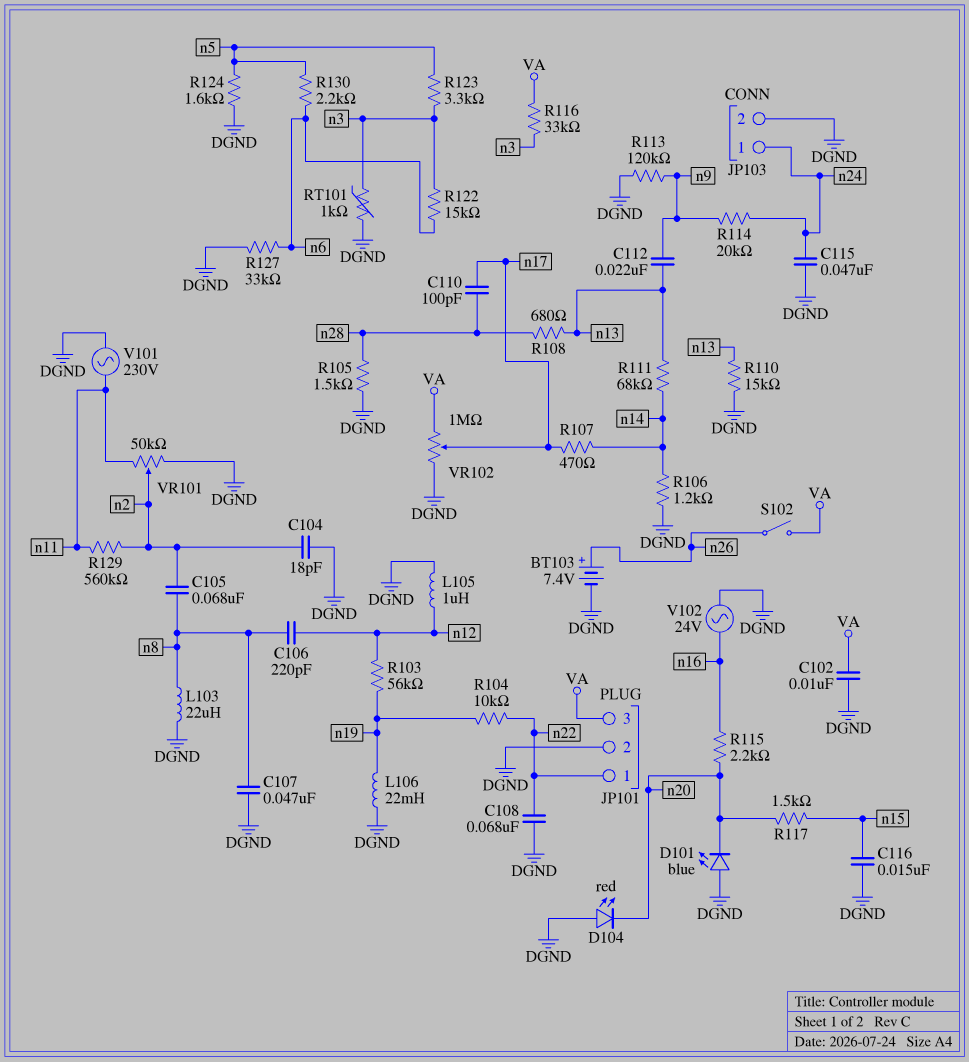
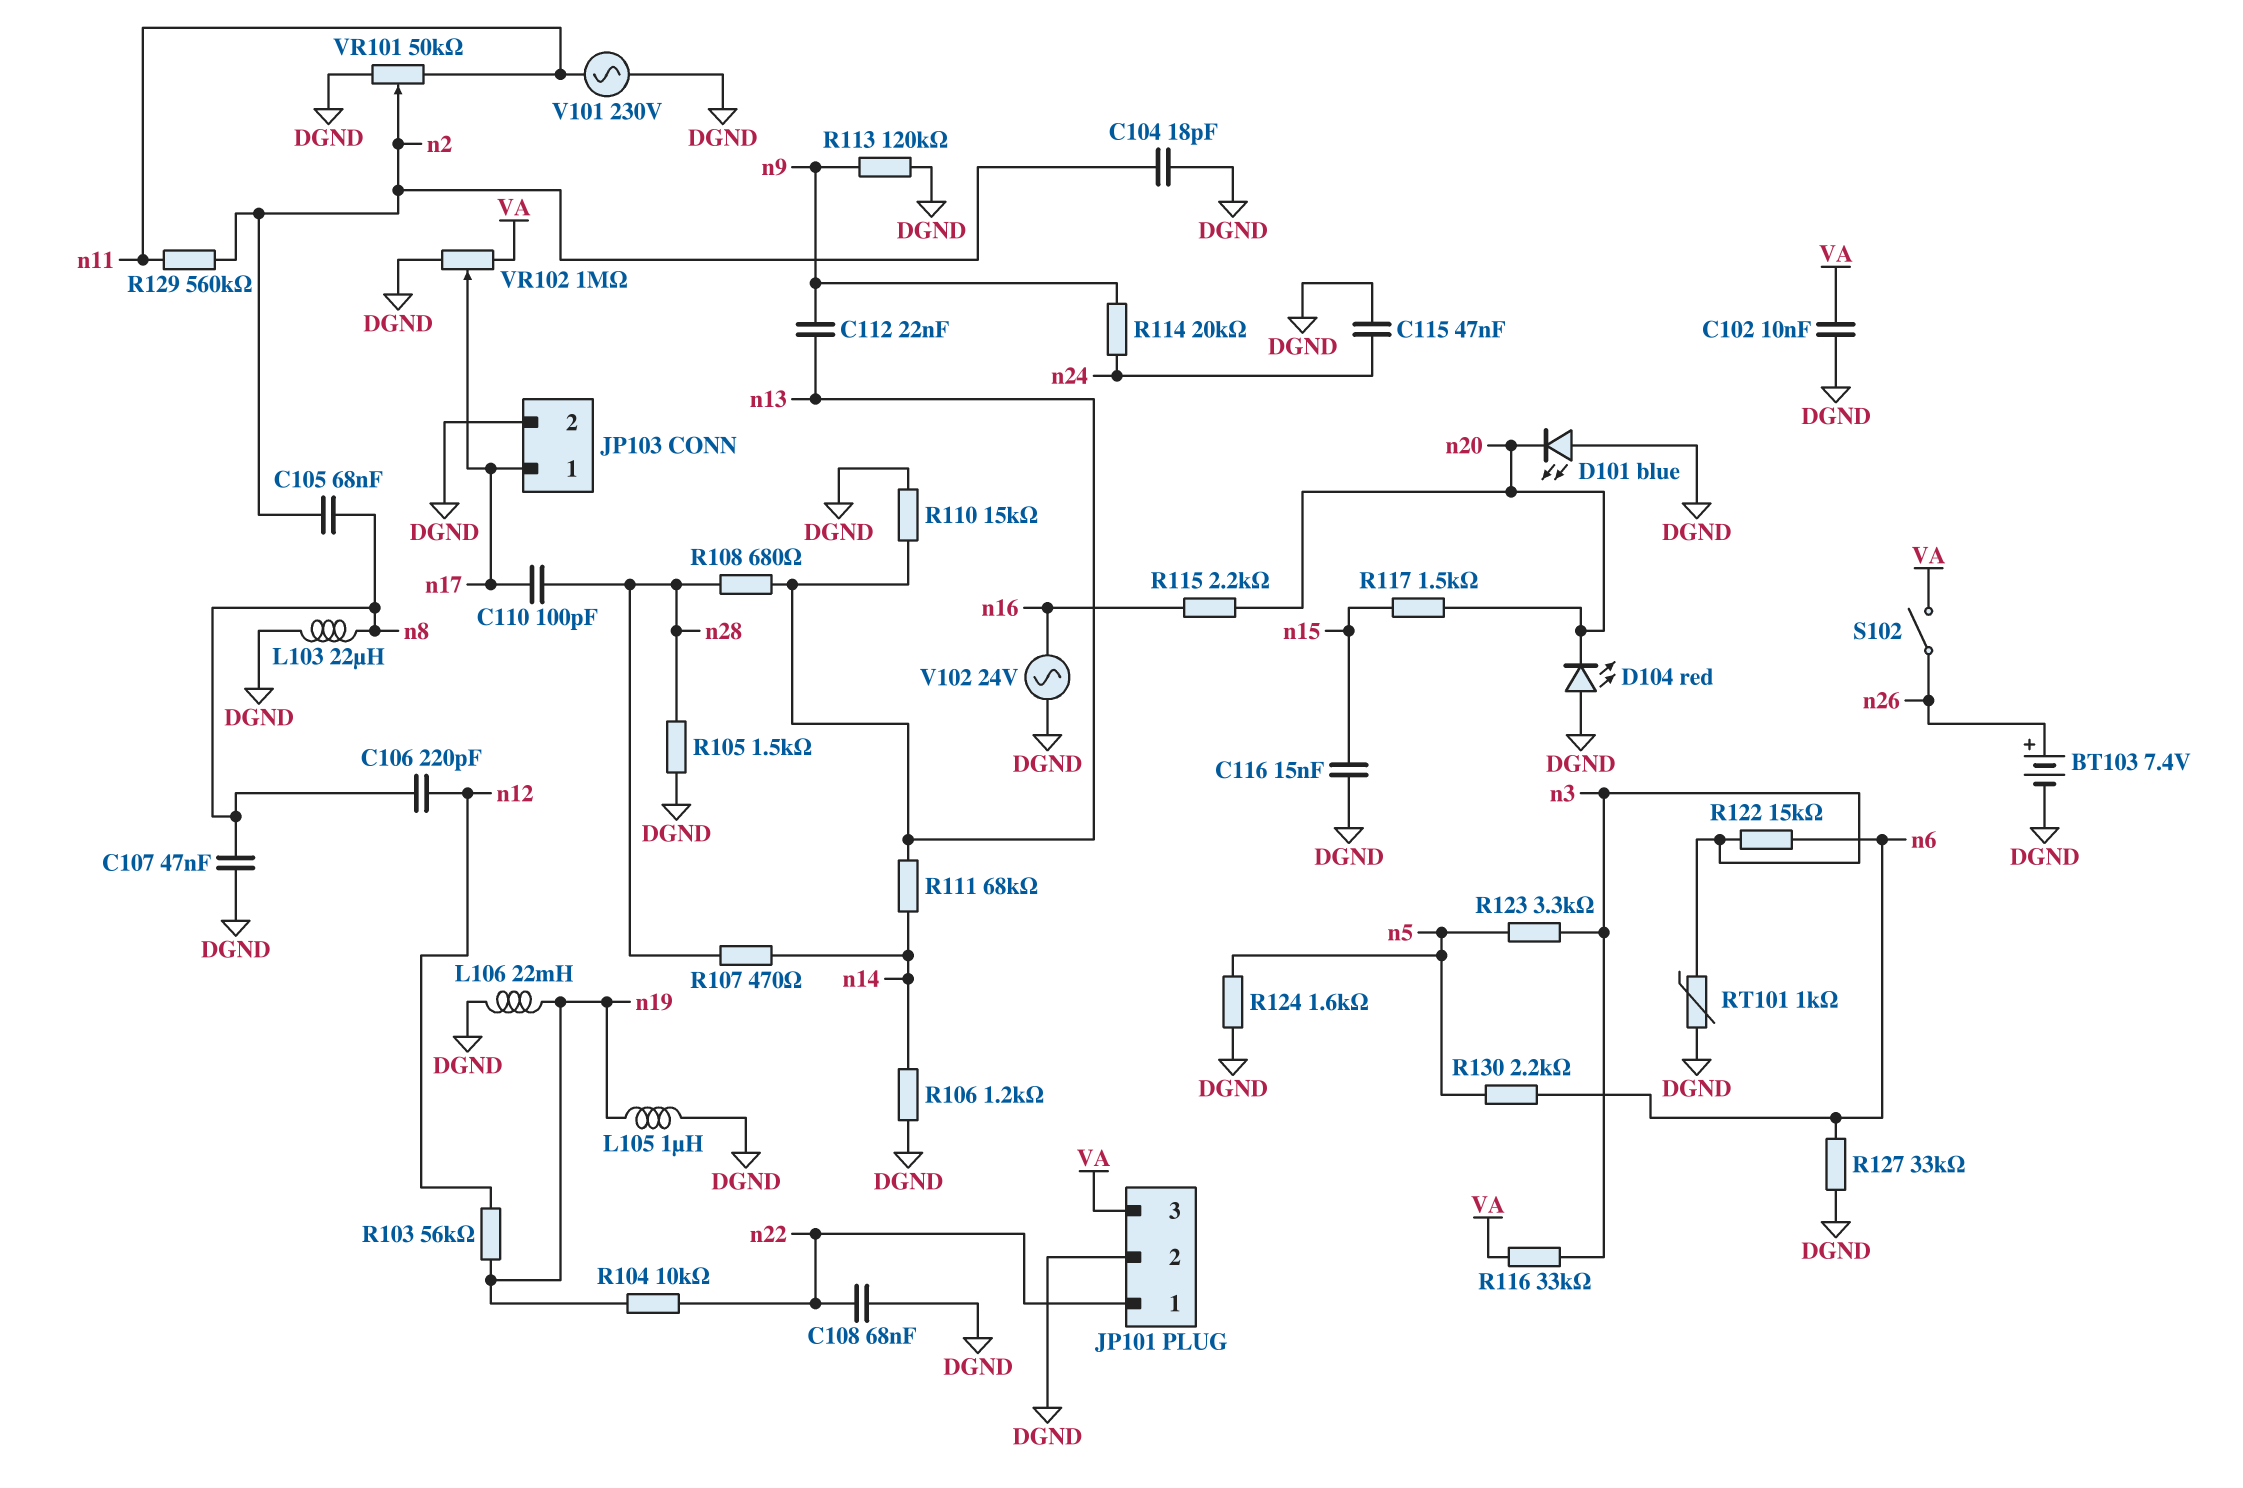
JP103 pin 1: n24 -> n17
L105: 1uH (DGND, n12) -> 1uH (DGND, n19)
R107: 470 (n14, n17) -> 470 (n14, n28)

